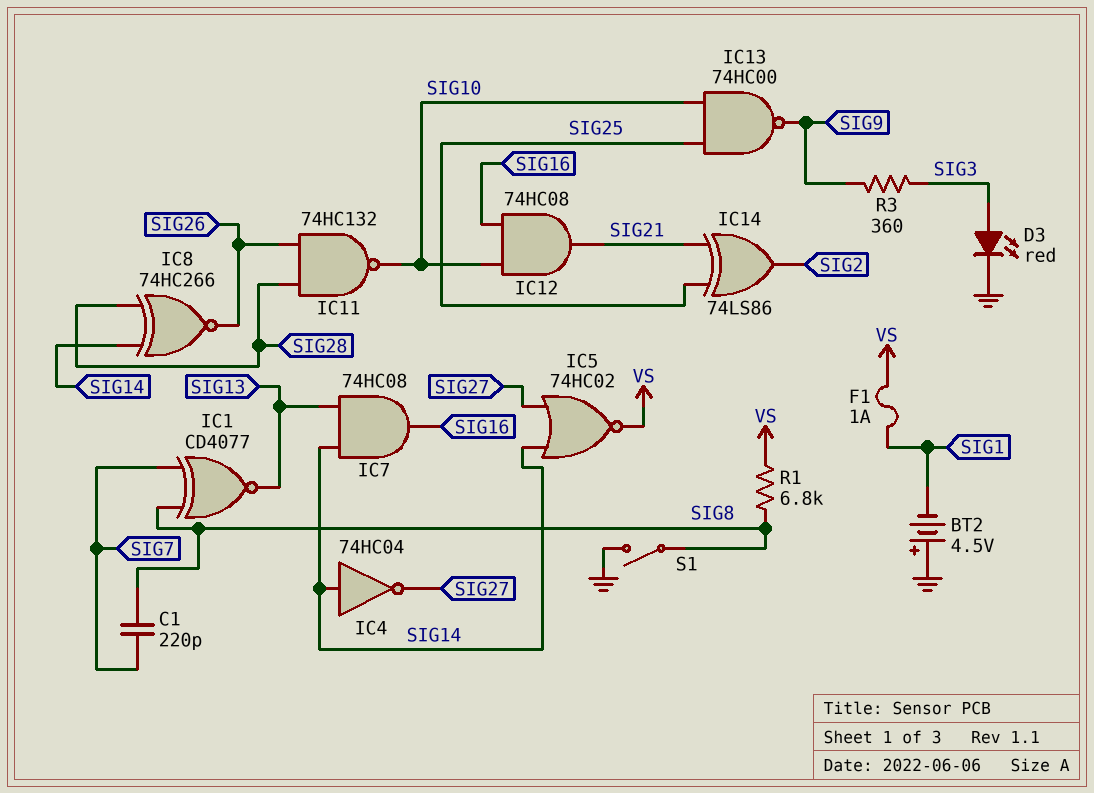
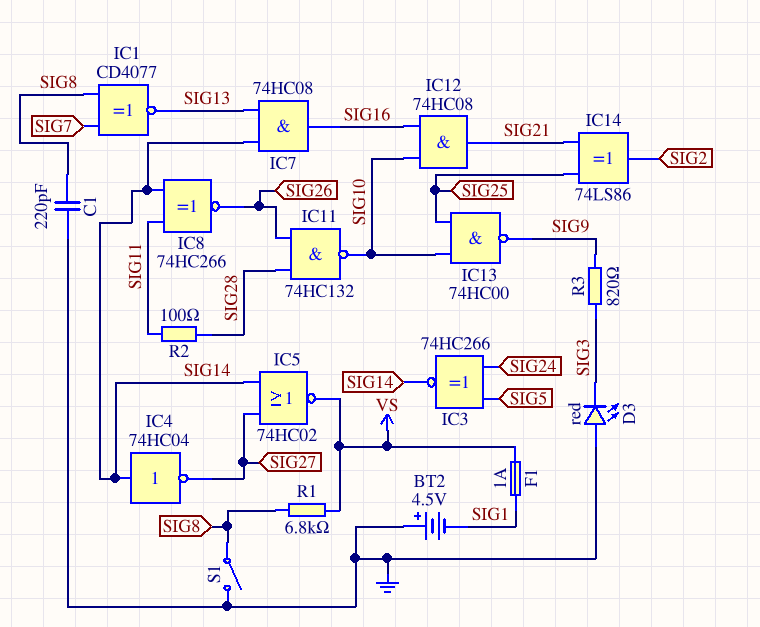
C1: 220pF (SIG7, SIG8) -> 220pF (GND, SIG8)
D3: LED red (A SIG3, K GND) -> LED red (A GND, K SIG3)
IC3: none -> XNOR 74HC266 (in SIG5, in SIG24, out SIG14)
IC8: XNOR 74HC266 (in SIG14, in SIG28, out SIG26) -> XNOR 74HC266 (in SIG11, in SIG14, out SIG26)
R2: none -> 100 (SIG11, SIG28)
R3: 360 (SIG3, SIG9) -> 820 (SIG3, SIG9)

